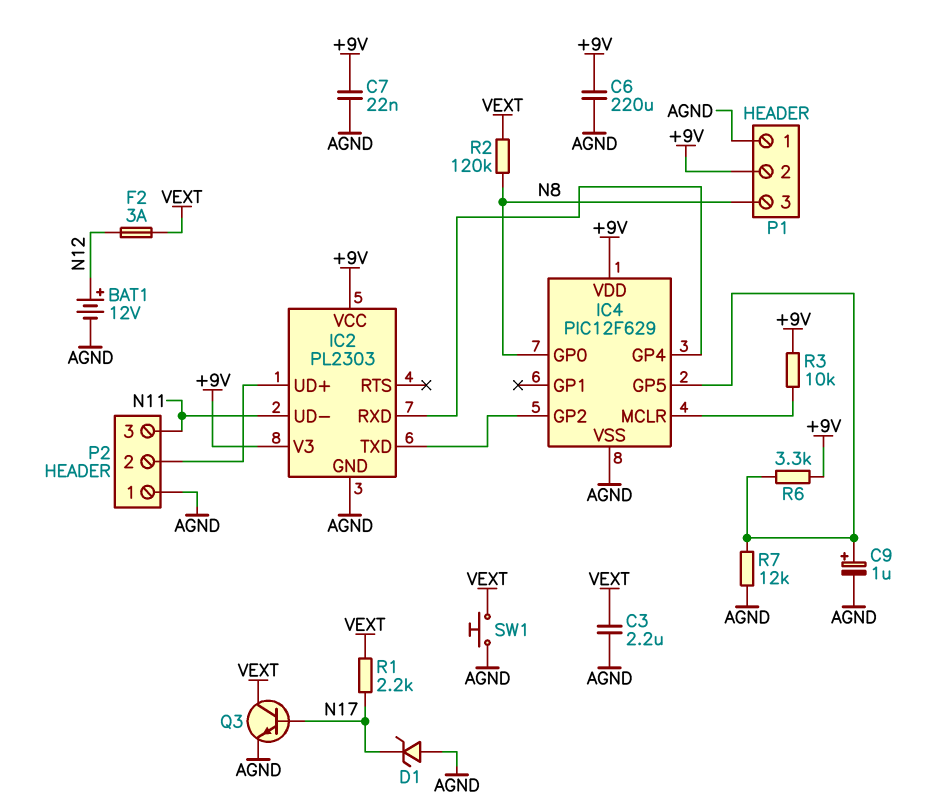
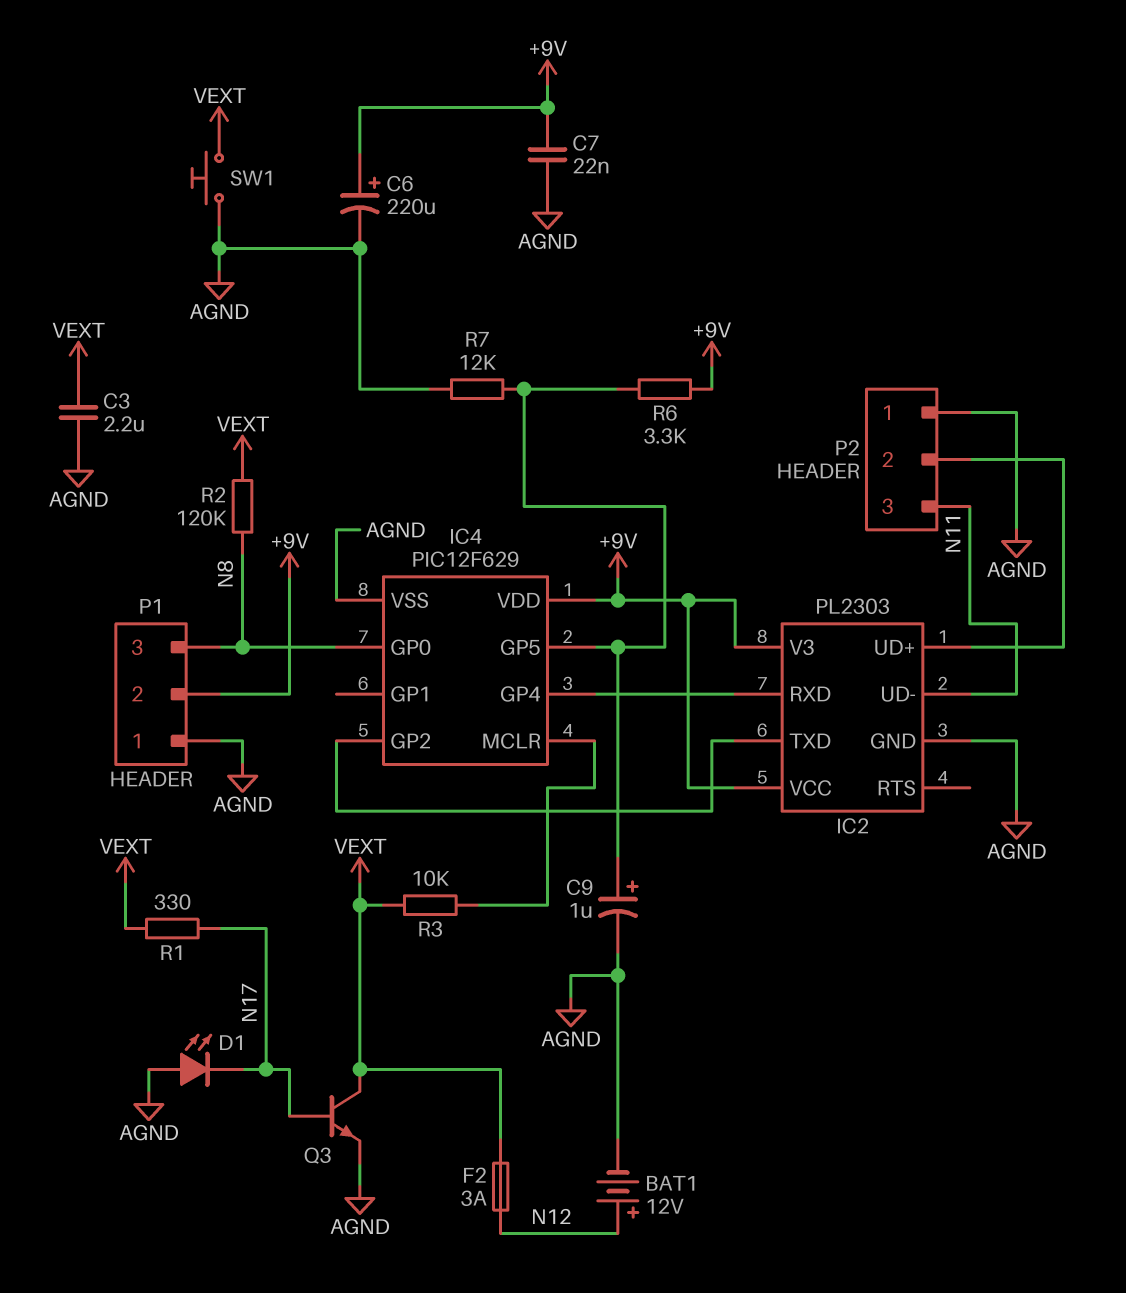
C6: 220uF (+9V, AGND) -> 220uF (plus +9V, minus AGND)
D1: zener (A AGND, K N17) -> LED (A AGND, K N17)
R1: 2.2k (N17, VEXT) -> 330 (N17, VEXT)
R3: 10k (+9V, IC4/MCLR) -> 10k (IC4/MCLR, VEXT)

